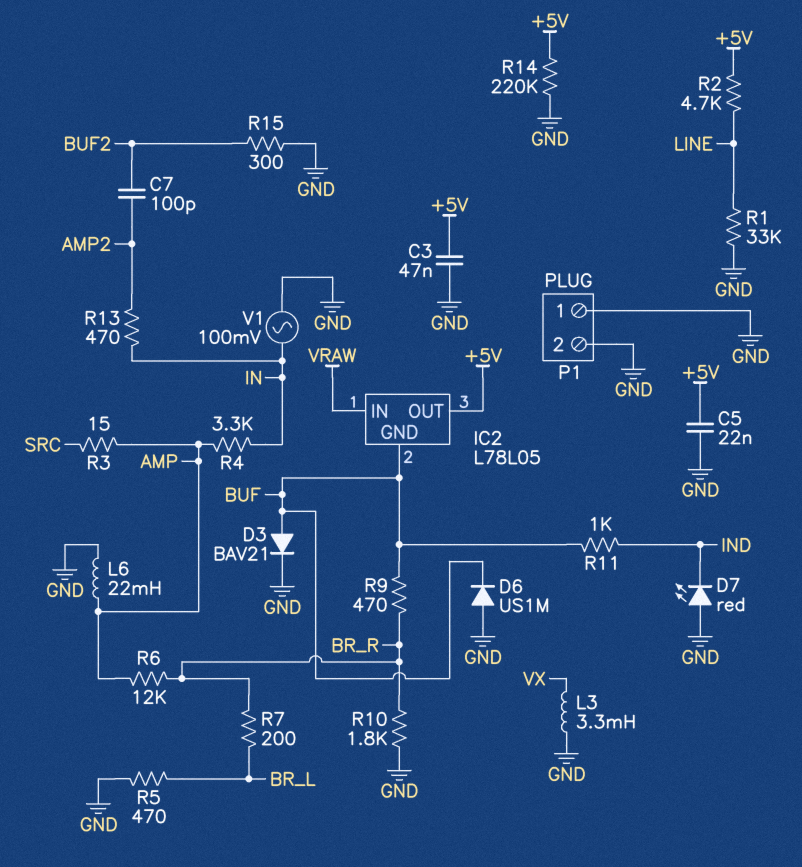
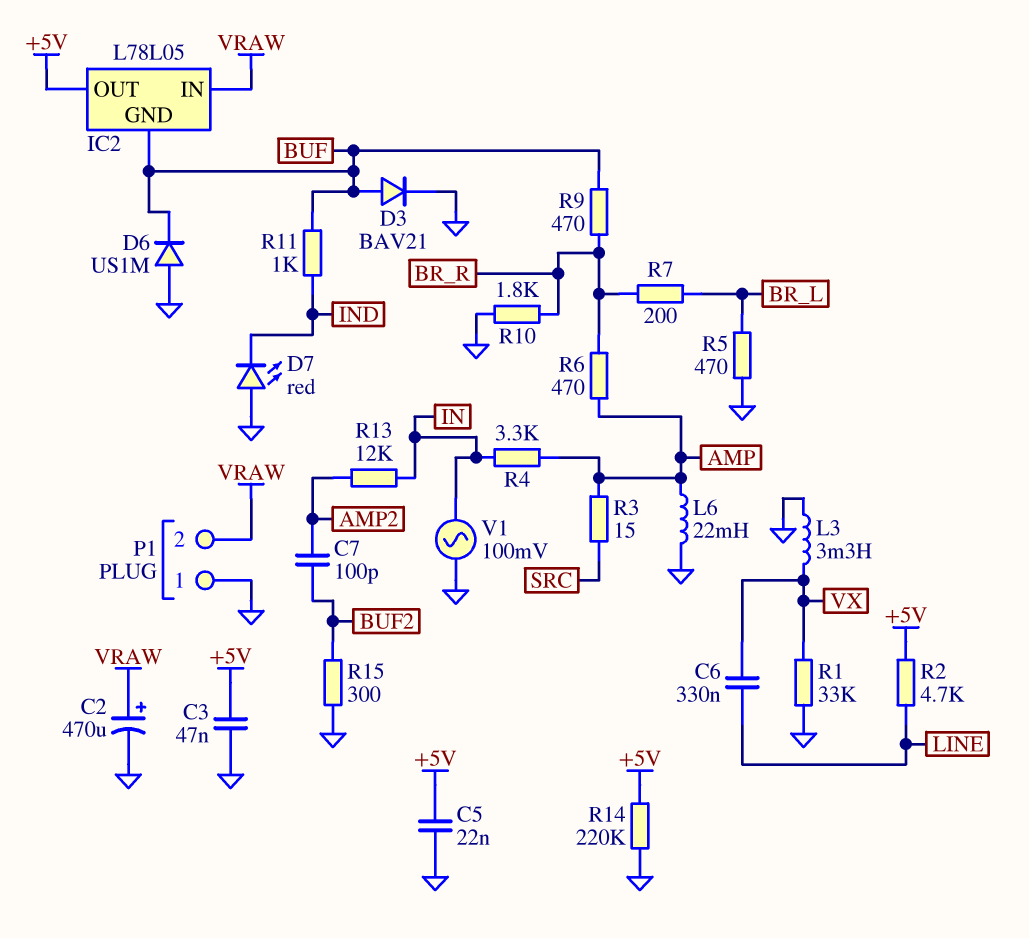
C2: none -> 470uF (plus VRAW, minus GND)
C6: none -> 330nF (LINE, VX)
P1 pin 2: GND -> VRAW
R1: 33k (GND, LINE) -> 33k (GND, VX)
R6: 12k (AMP, BR_R) -> 470 (AMP, BR_R)
R13: 470 (AMP2, IN) -> 12k (AMP2, IN)

